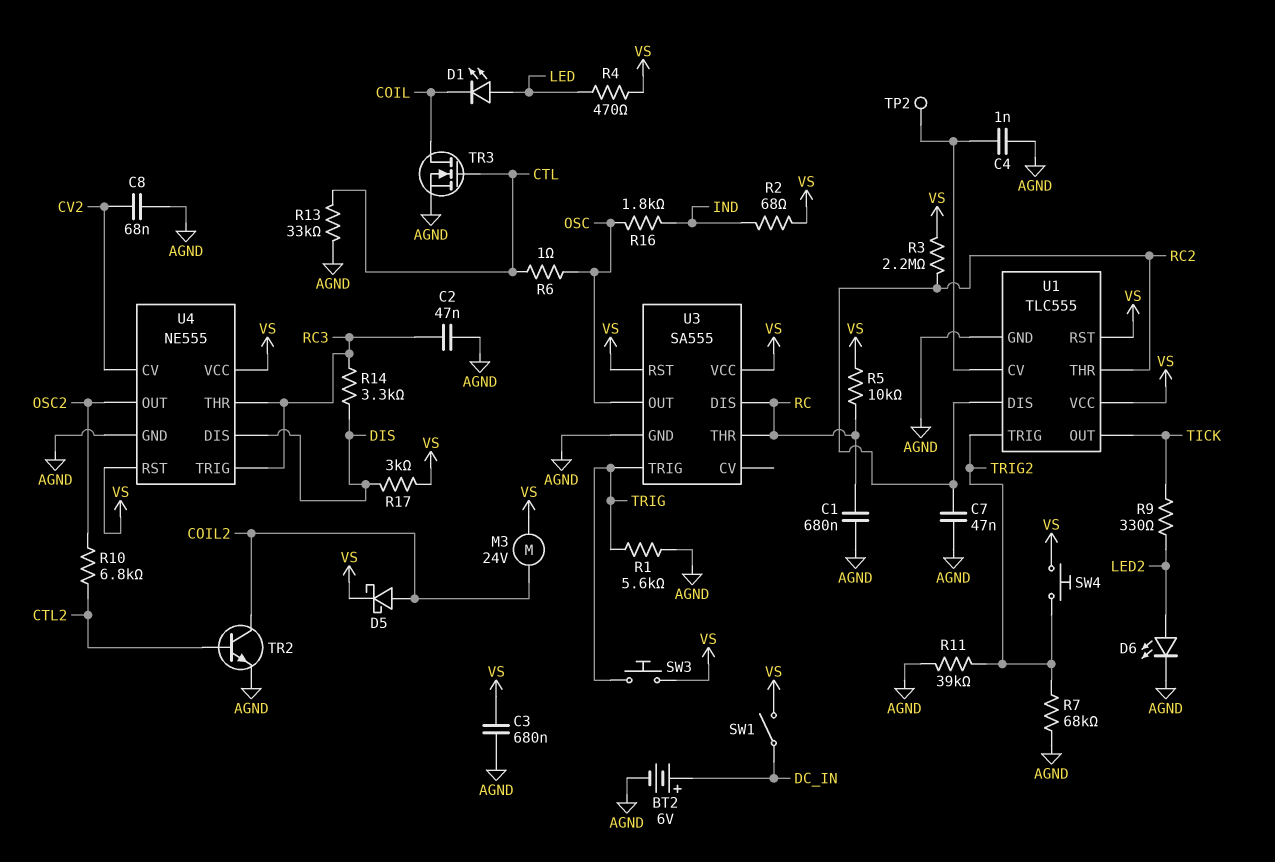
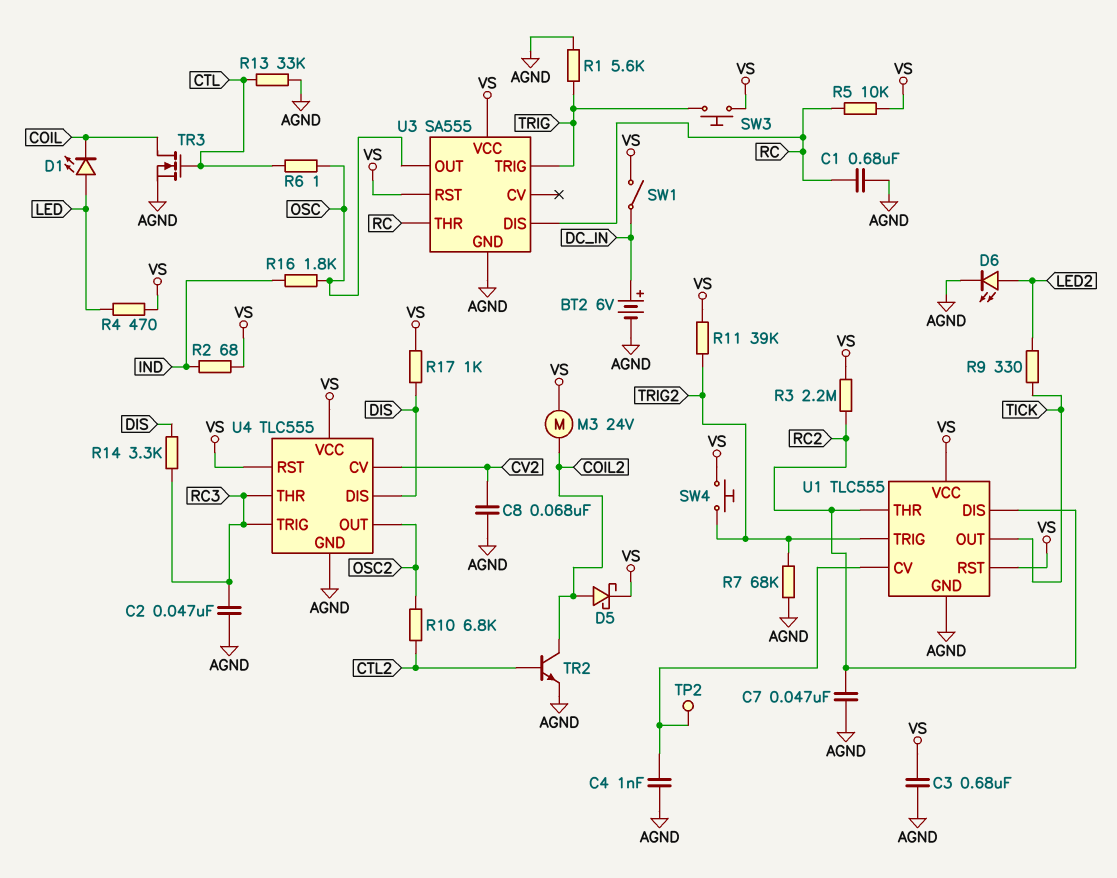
R11: 39k (AGND, TRIG2) -> 39k (TRIG2, VS)
R17: 3k (DIS, VS) -> 1k (DIS, VS)
U4: NE555 -> TLC555

